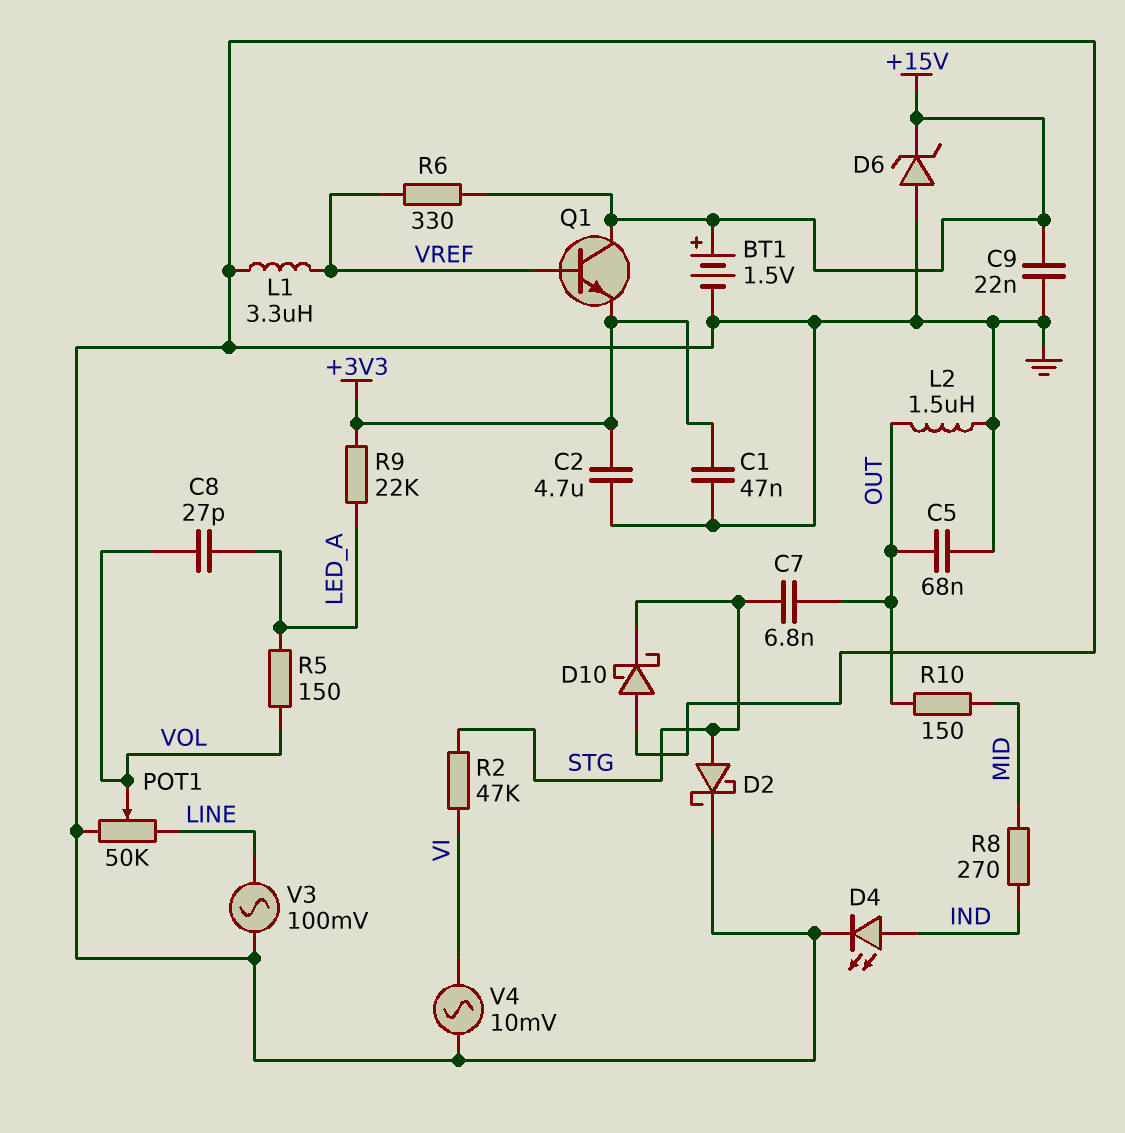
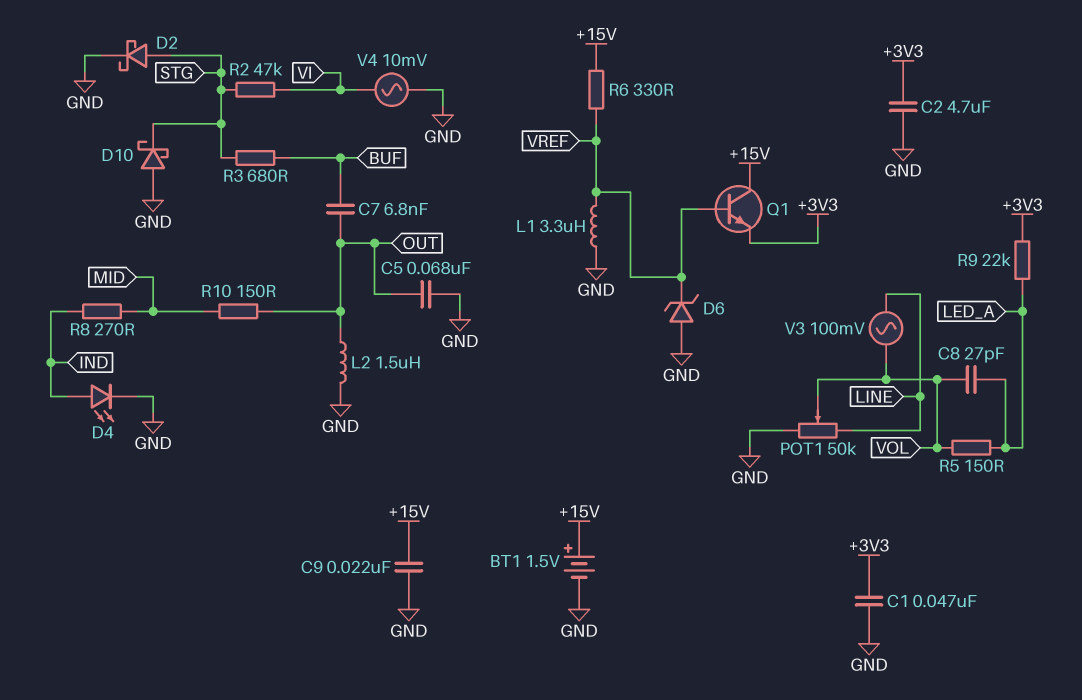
C7: 6.8nF (OUT, STG) -> 6.8nF (BUF, OUT)
D6: zener (A GND, K +15V) -> zener (A GND, K VREF)
R3: none -> 680 (BUF, STG)
V3: AC 100mV (GND, LINE) -> AC 100mV (LINE, VOL)

